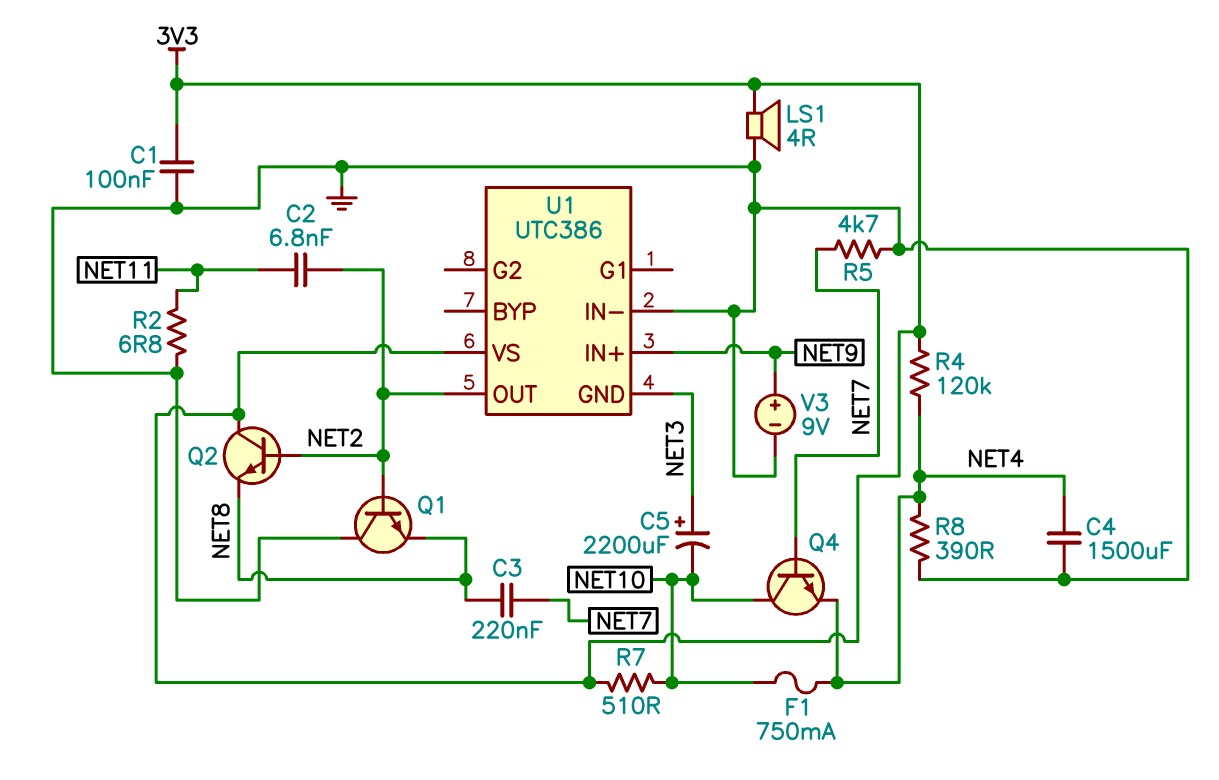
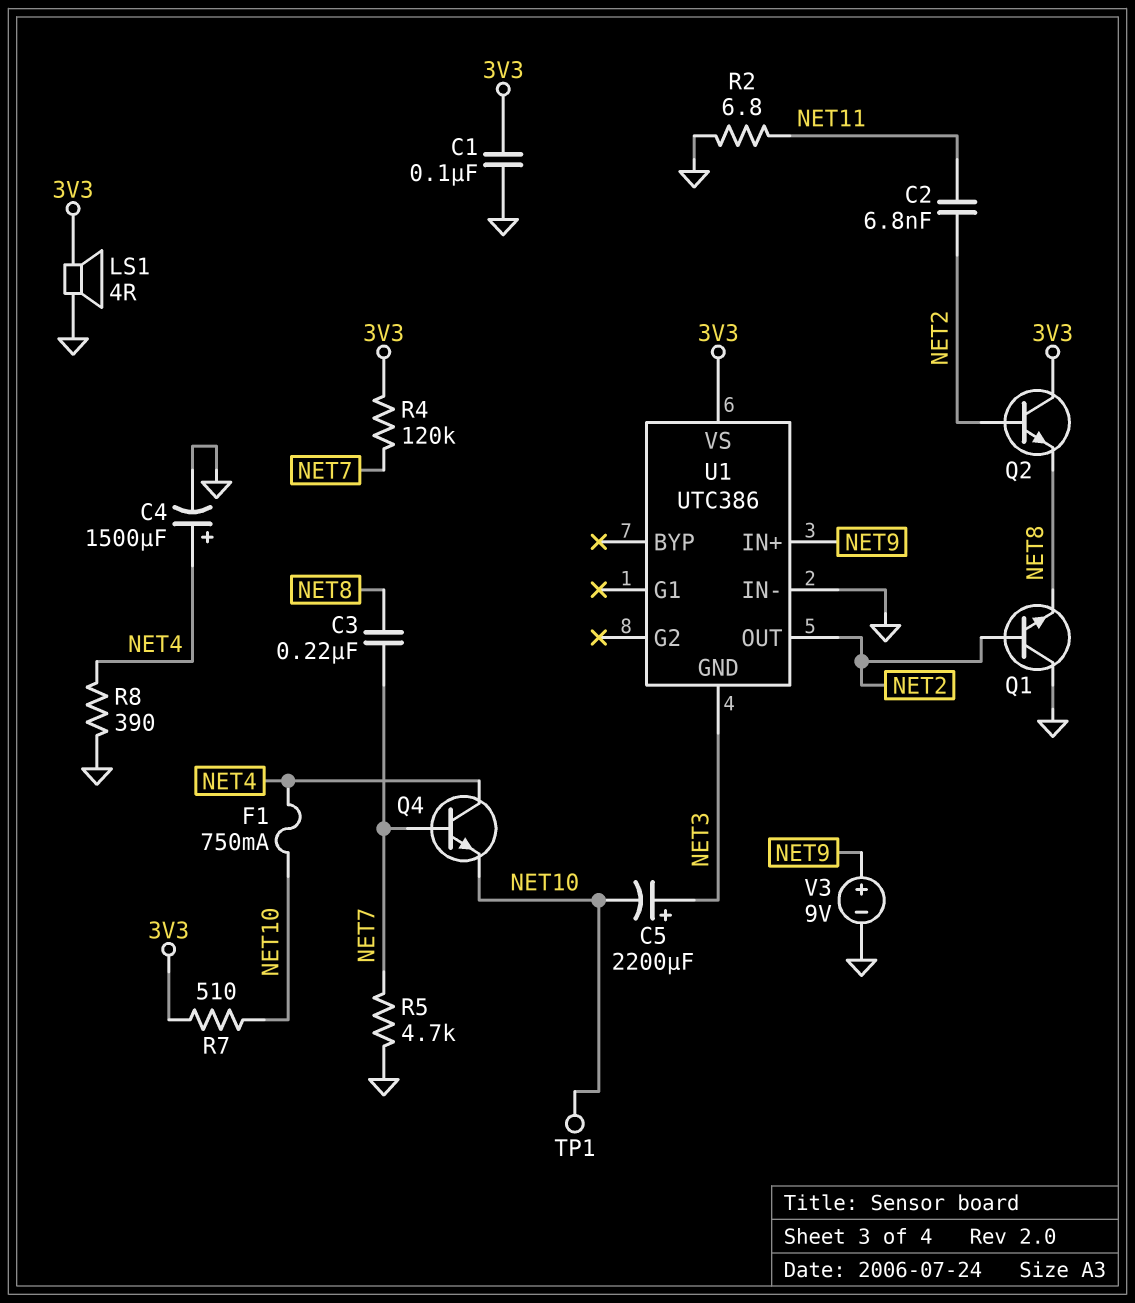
C4: 1500uF (GND, NET4) -> 1500uF (plus NET4, minus GND)
Q4: NPN (B NET7, C NET10, E NET4) -> NPN (B NET7, C NET4, E NET10)
R4: 120k (3V3, NET4) -> 120k (3V3, NET7)
TP1: none -> test point (NET10)

